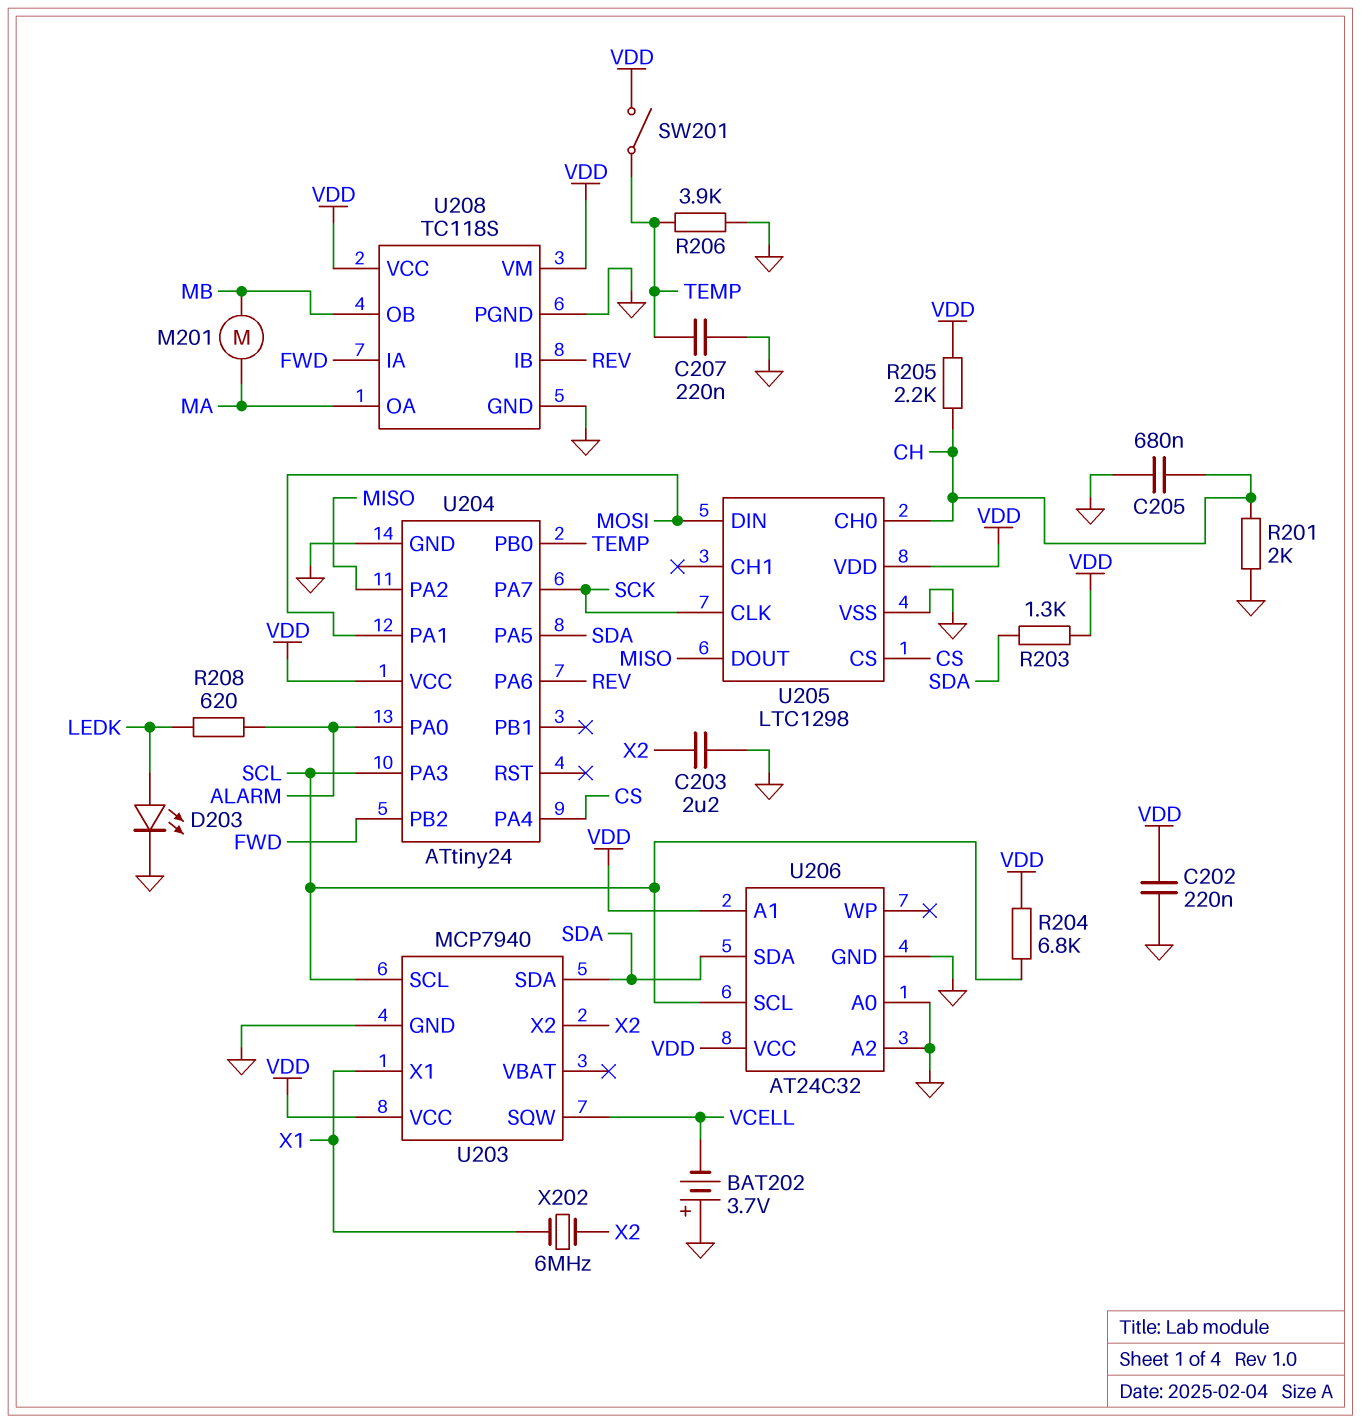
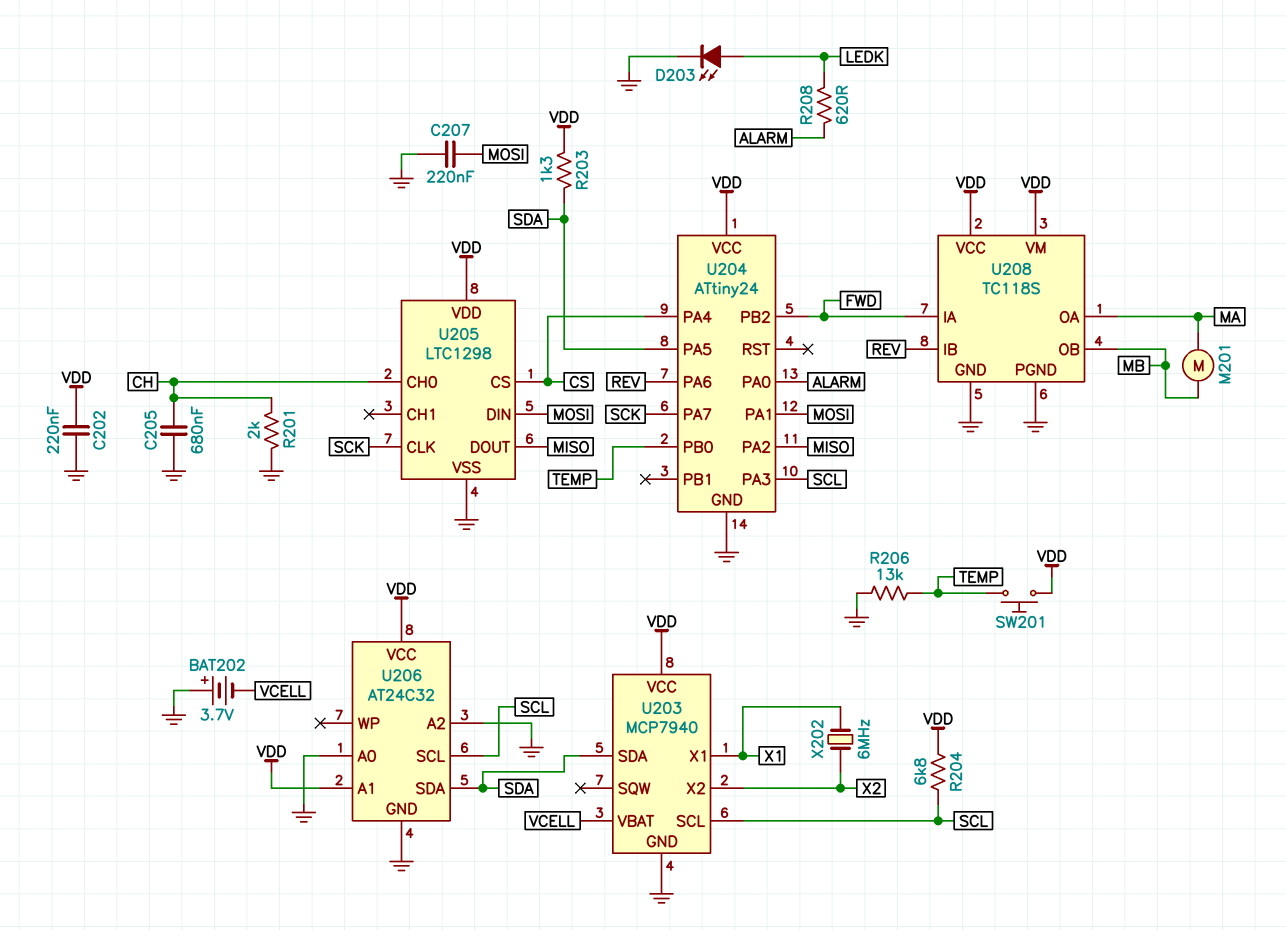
C203: 2.2uF (GND, X2) -> none
C207: 220nF (GND, TEMP) -> 220nF (GND, MOSI)
R205: 2.2k (CH, VDD) -> none
R206: 3.9k (GND, TEMP) -> 13k (GND, TEMP)
SW201: switch (TEMP, VDD) -> button (TEMP, VDD)
U203 pin SQW: VCELL -> none
U203 pin VBAT: none -> VCELL

